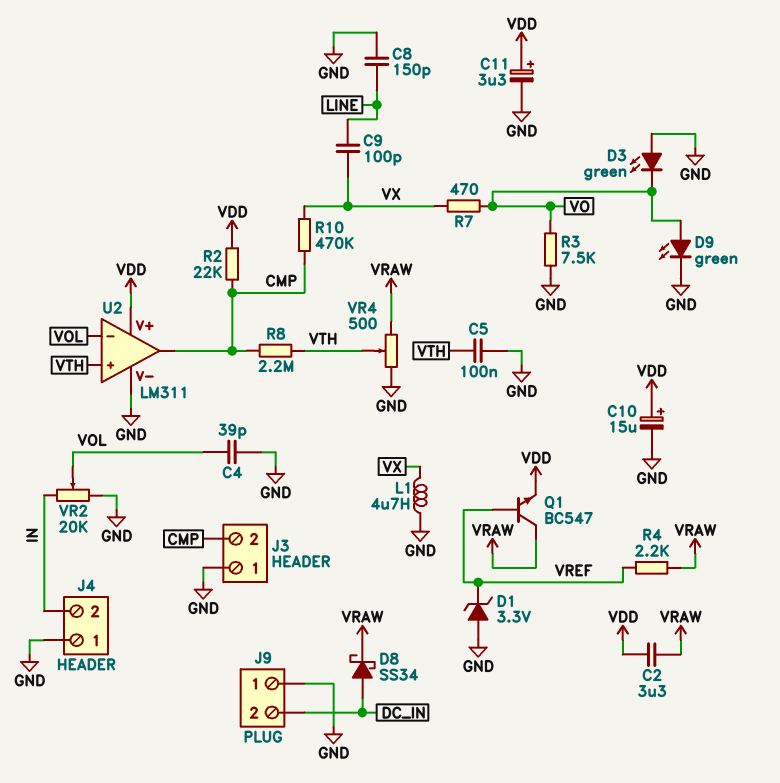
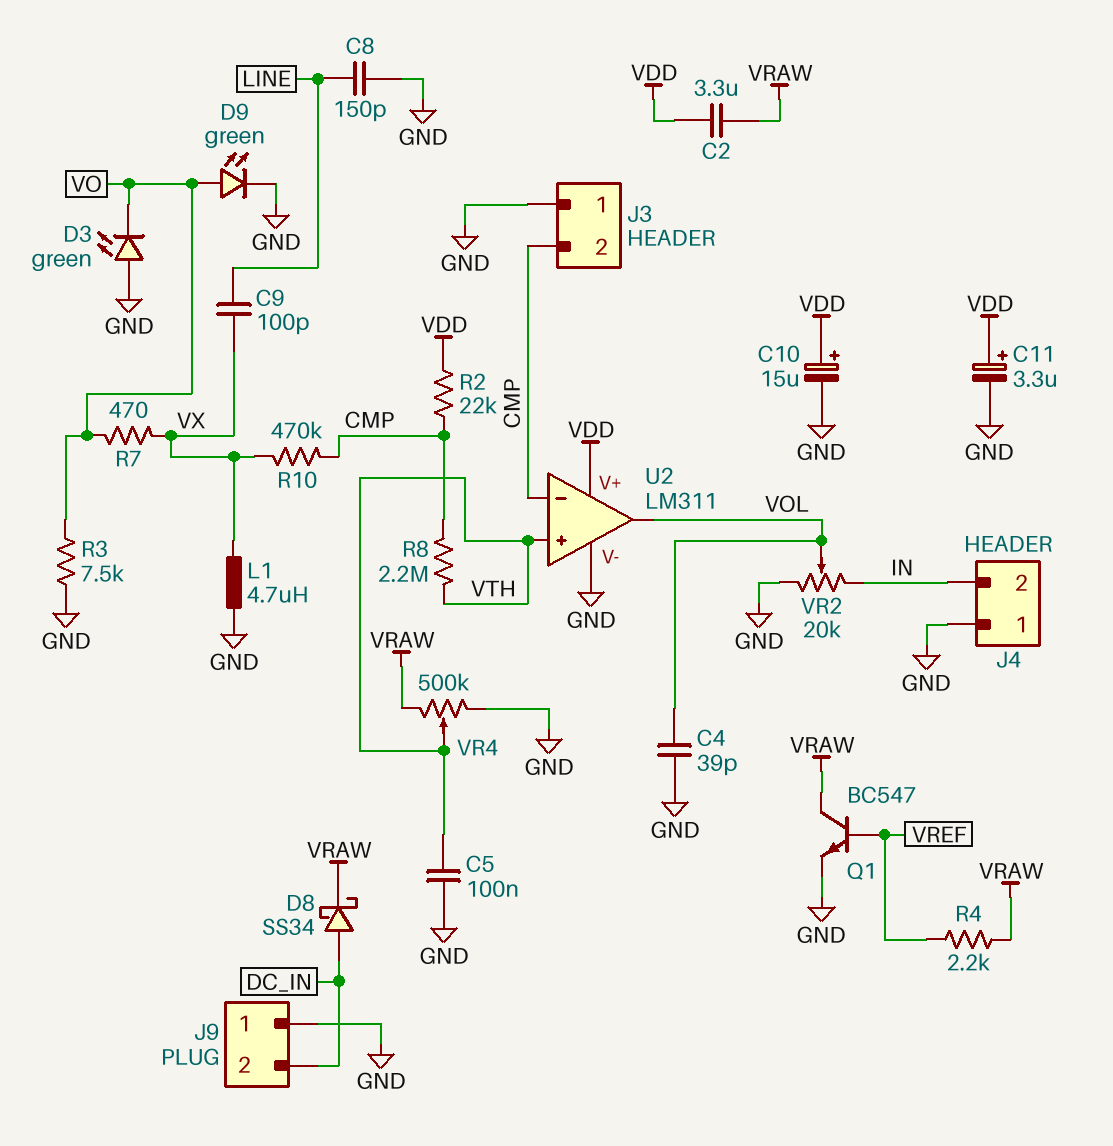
D1: zener 3.3V (A GND, K VREF) -> none
Q1: NPN BC547 (B VREF, C VRAW, E VDD) -> NPN BC547 (B VREF, C VRAW, E GND)
U2 pin in-: VOL -> CMP
U2 pin out: CMP -> VOL
VR4: 500 (GND, VRAW, wiper VTH) -> 500k (GND, VRAW, wiper VTH)

